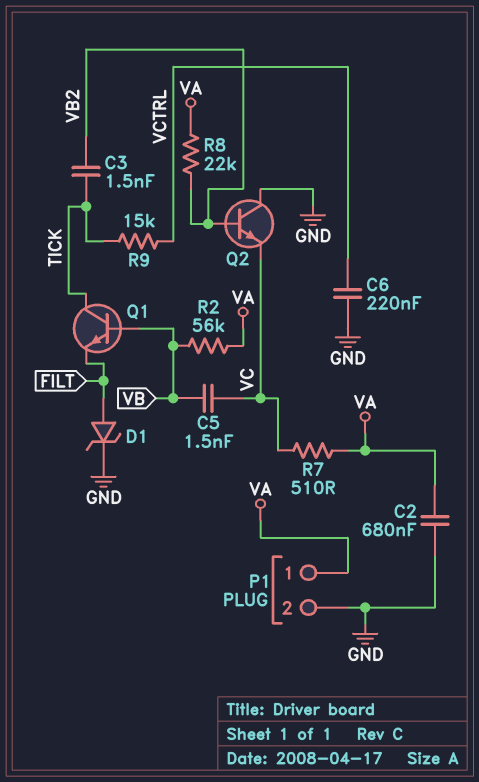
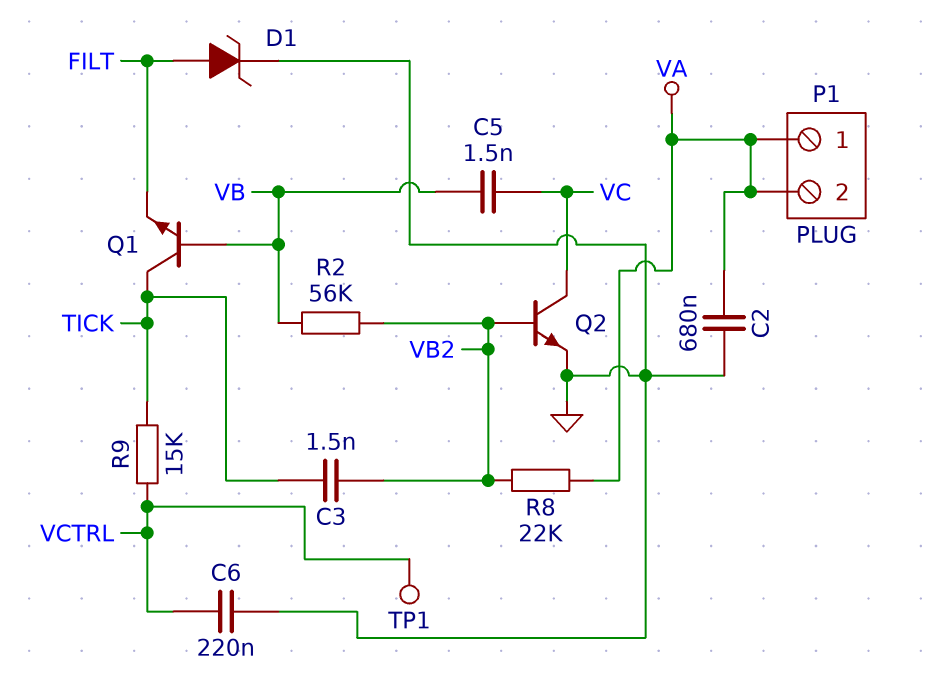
P1 pin 2: GND -> VA
Q2: NPN (B VB2, C GND, E VC) -> NPN (B VB2, C VC, E GND)
R2: 56k (VA, VB) -> 56k (VB, VB2)
R7: 510 (VA, VC) -> none
TP1: none -> test point (VCTRL)

